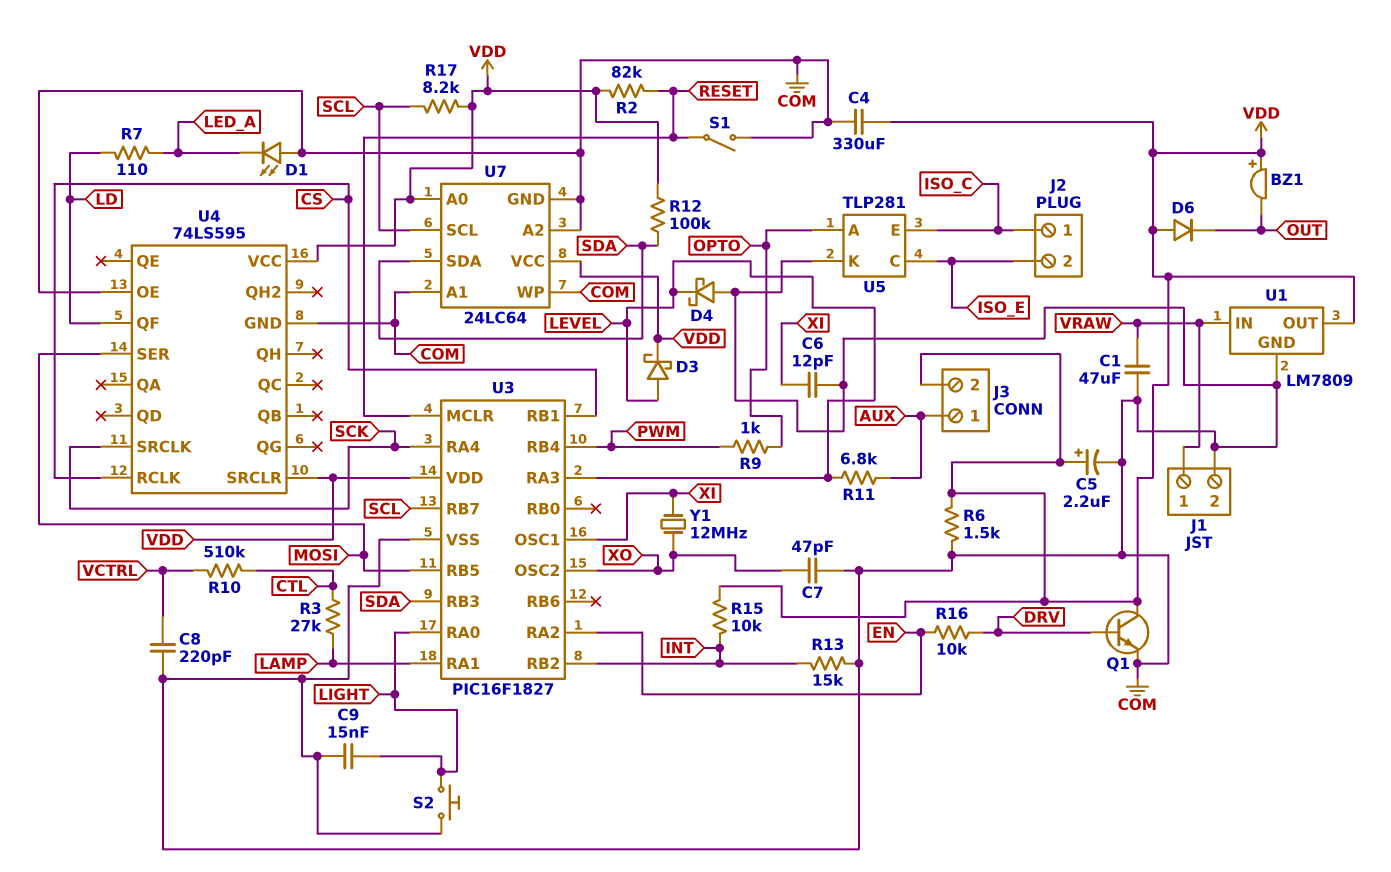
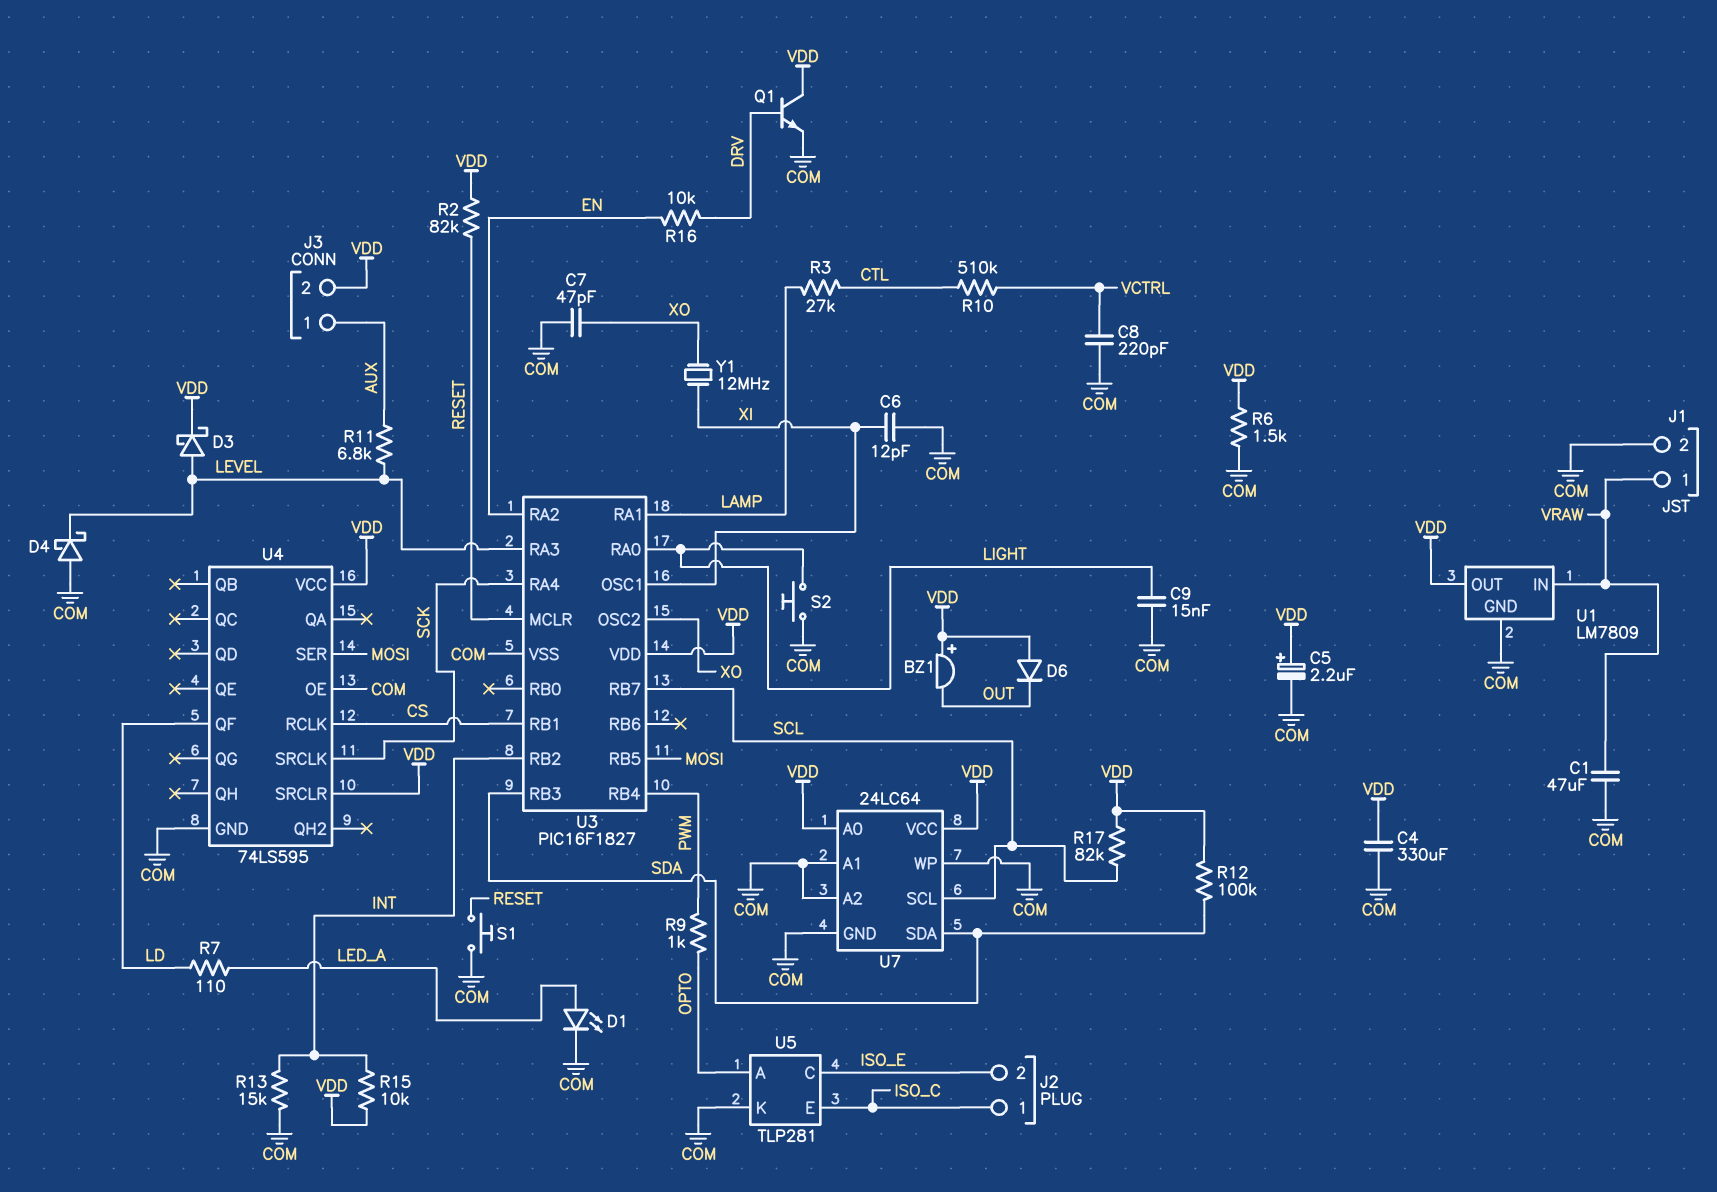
D1: LED (A COM, K LED_A) -> LED (A LED_A, K COM)
R17: 8.2k (SCL, VDD) -> 82k (SCL, VDD)
S1: switch (COM, RESET) -> button (COM, RESET)

